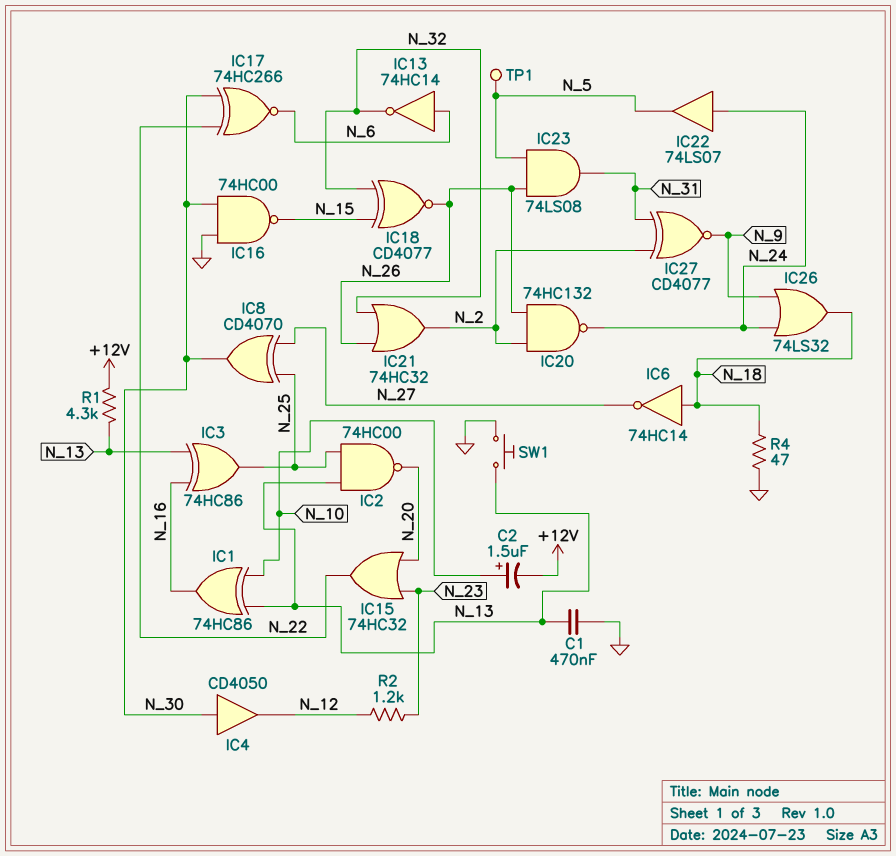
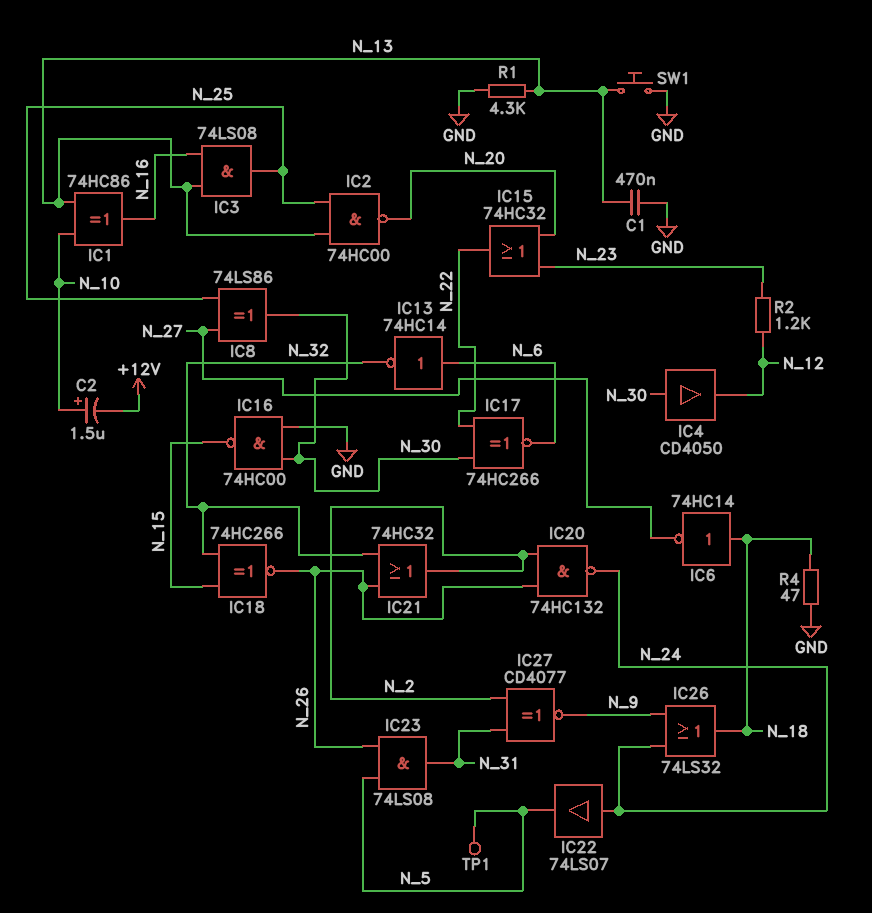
IC3: XOR 74HC86 (in N_13, in N_16, out N_25) -> AND 74LS08 (in N_13, in N_16, out N_25)
IC8: XOR CD4070 (in N_25, in N_27, out N_30) -> XOR 74LS86 (in N_25, in N_27, out N_30)
IC18: XNOR CD4077 (in N_15, in N_32, out N_26) -> XNOR 74HC266 (in N_15, in N_32, out N_26)
R1: 4.3k (+12V, N_13) -> 4.3k (GND, N_13)

